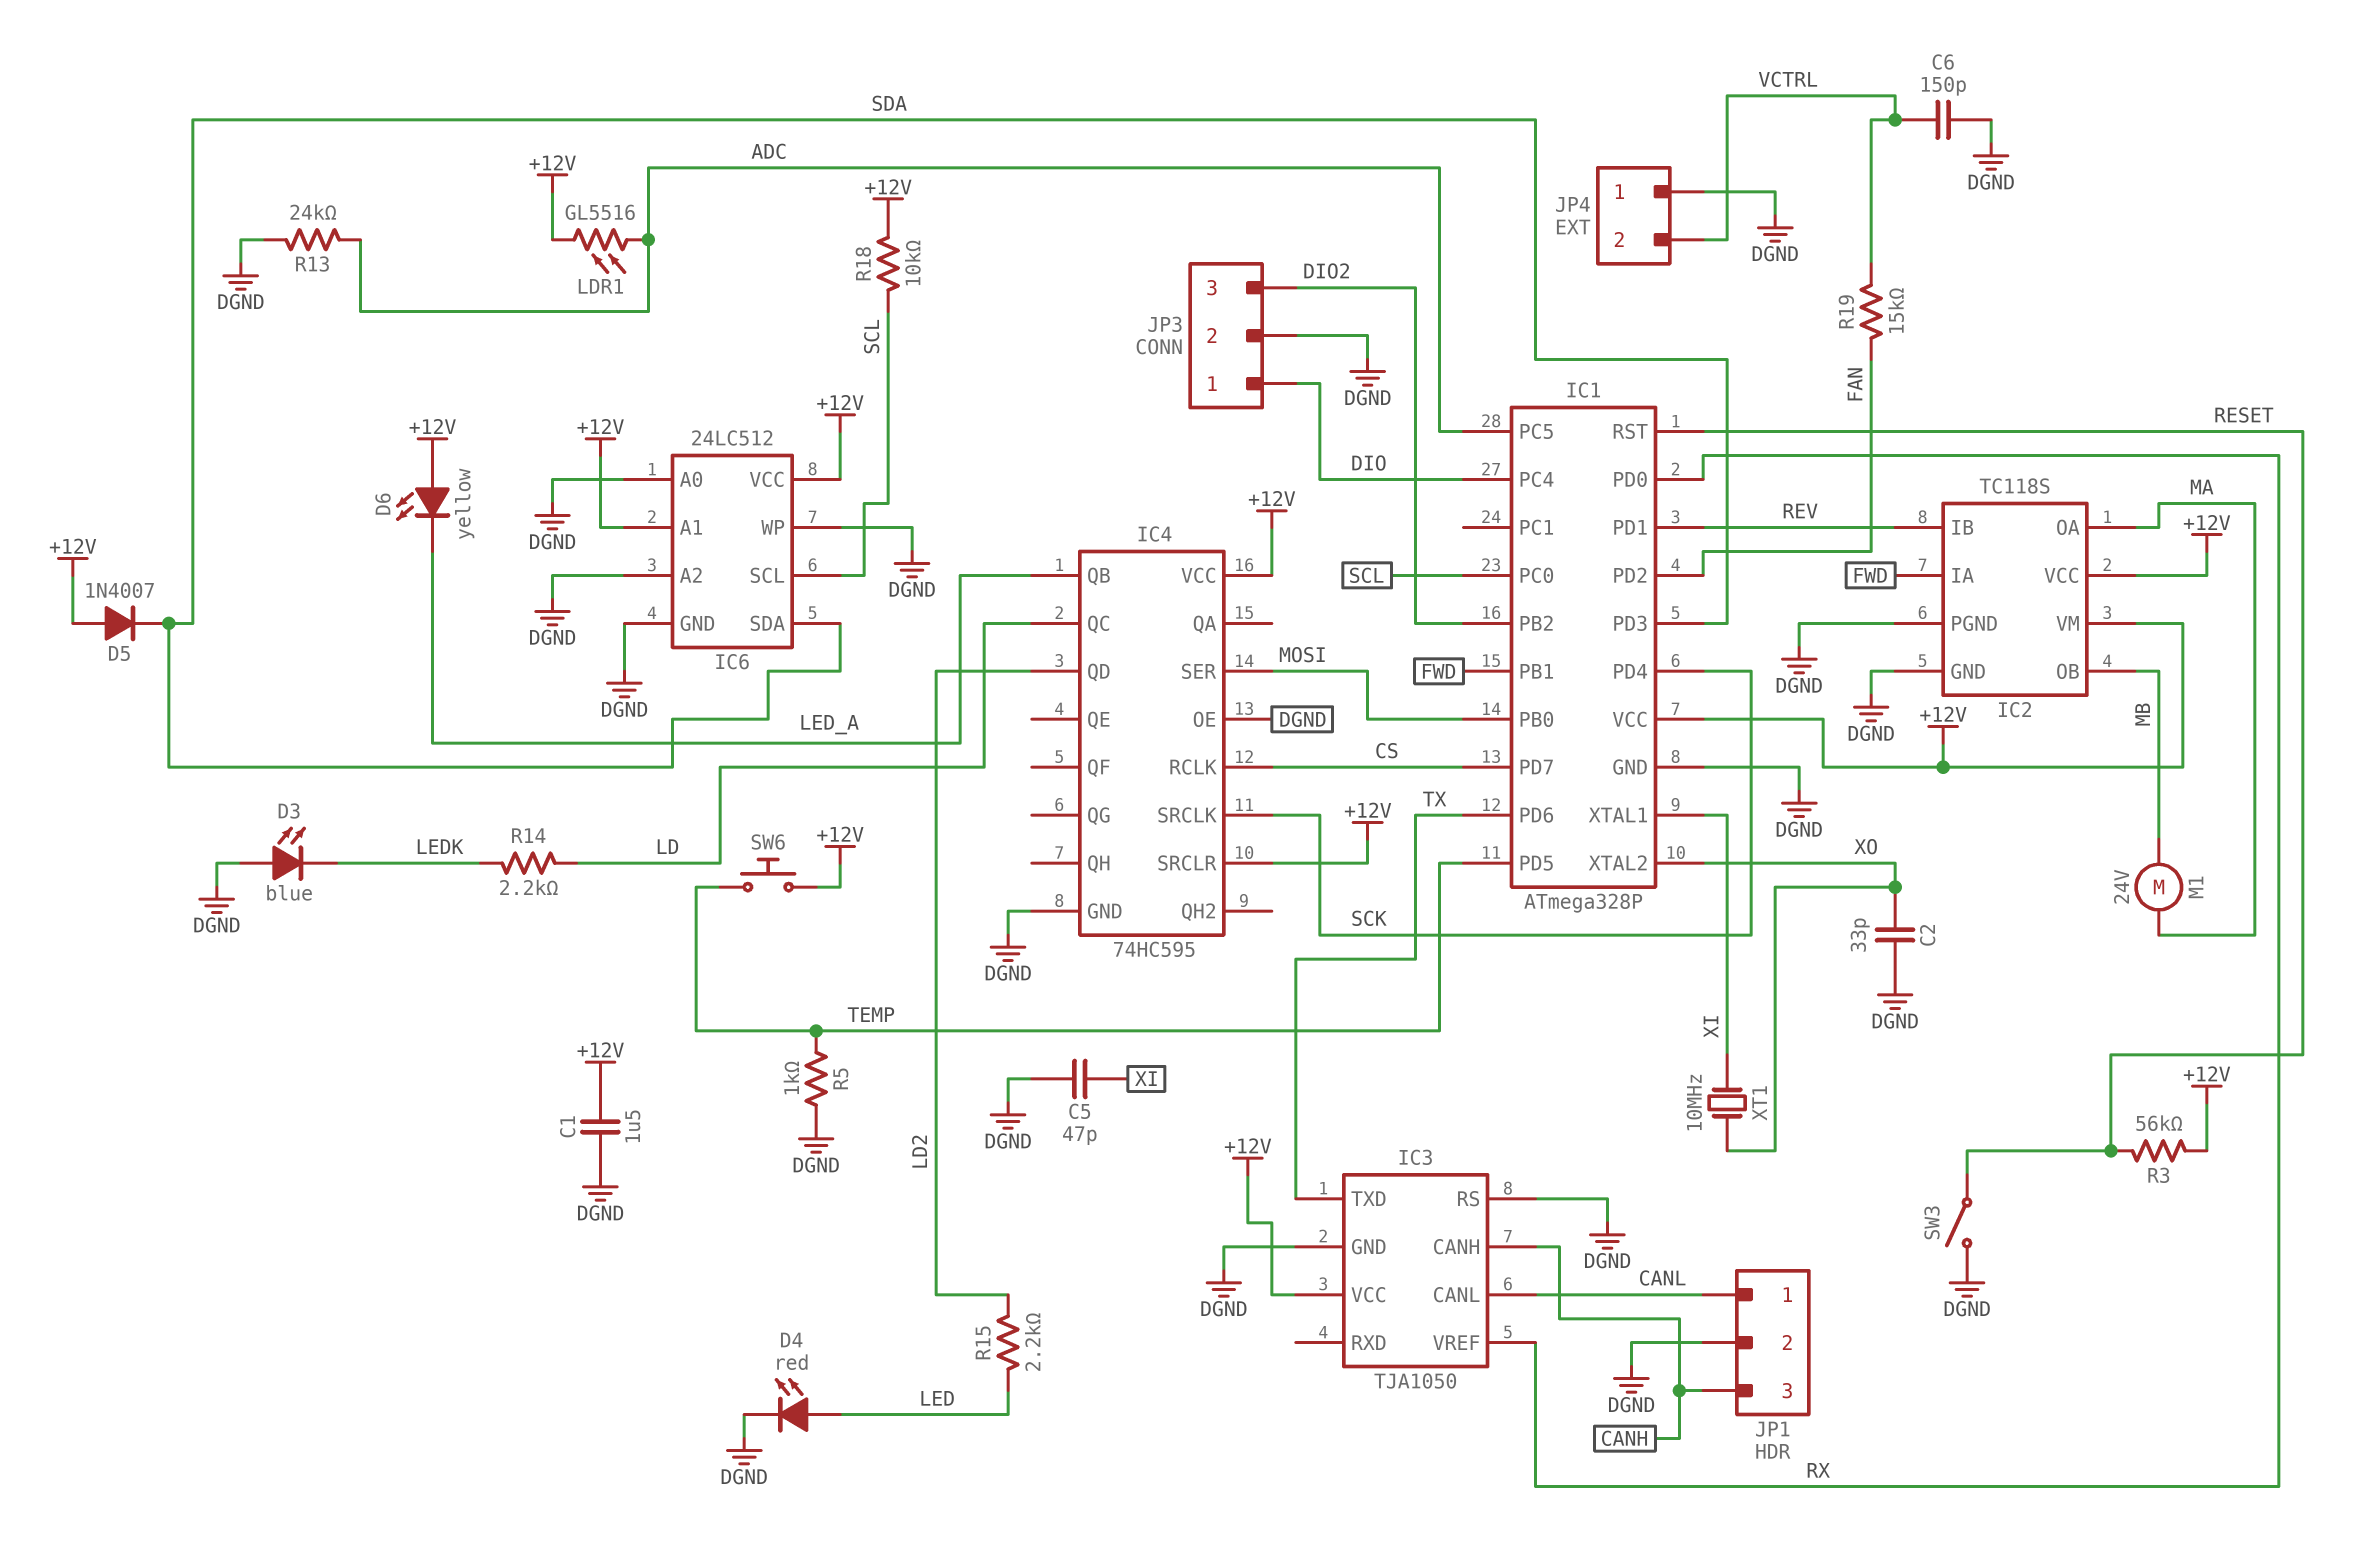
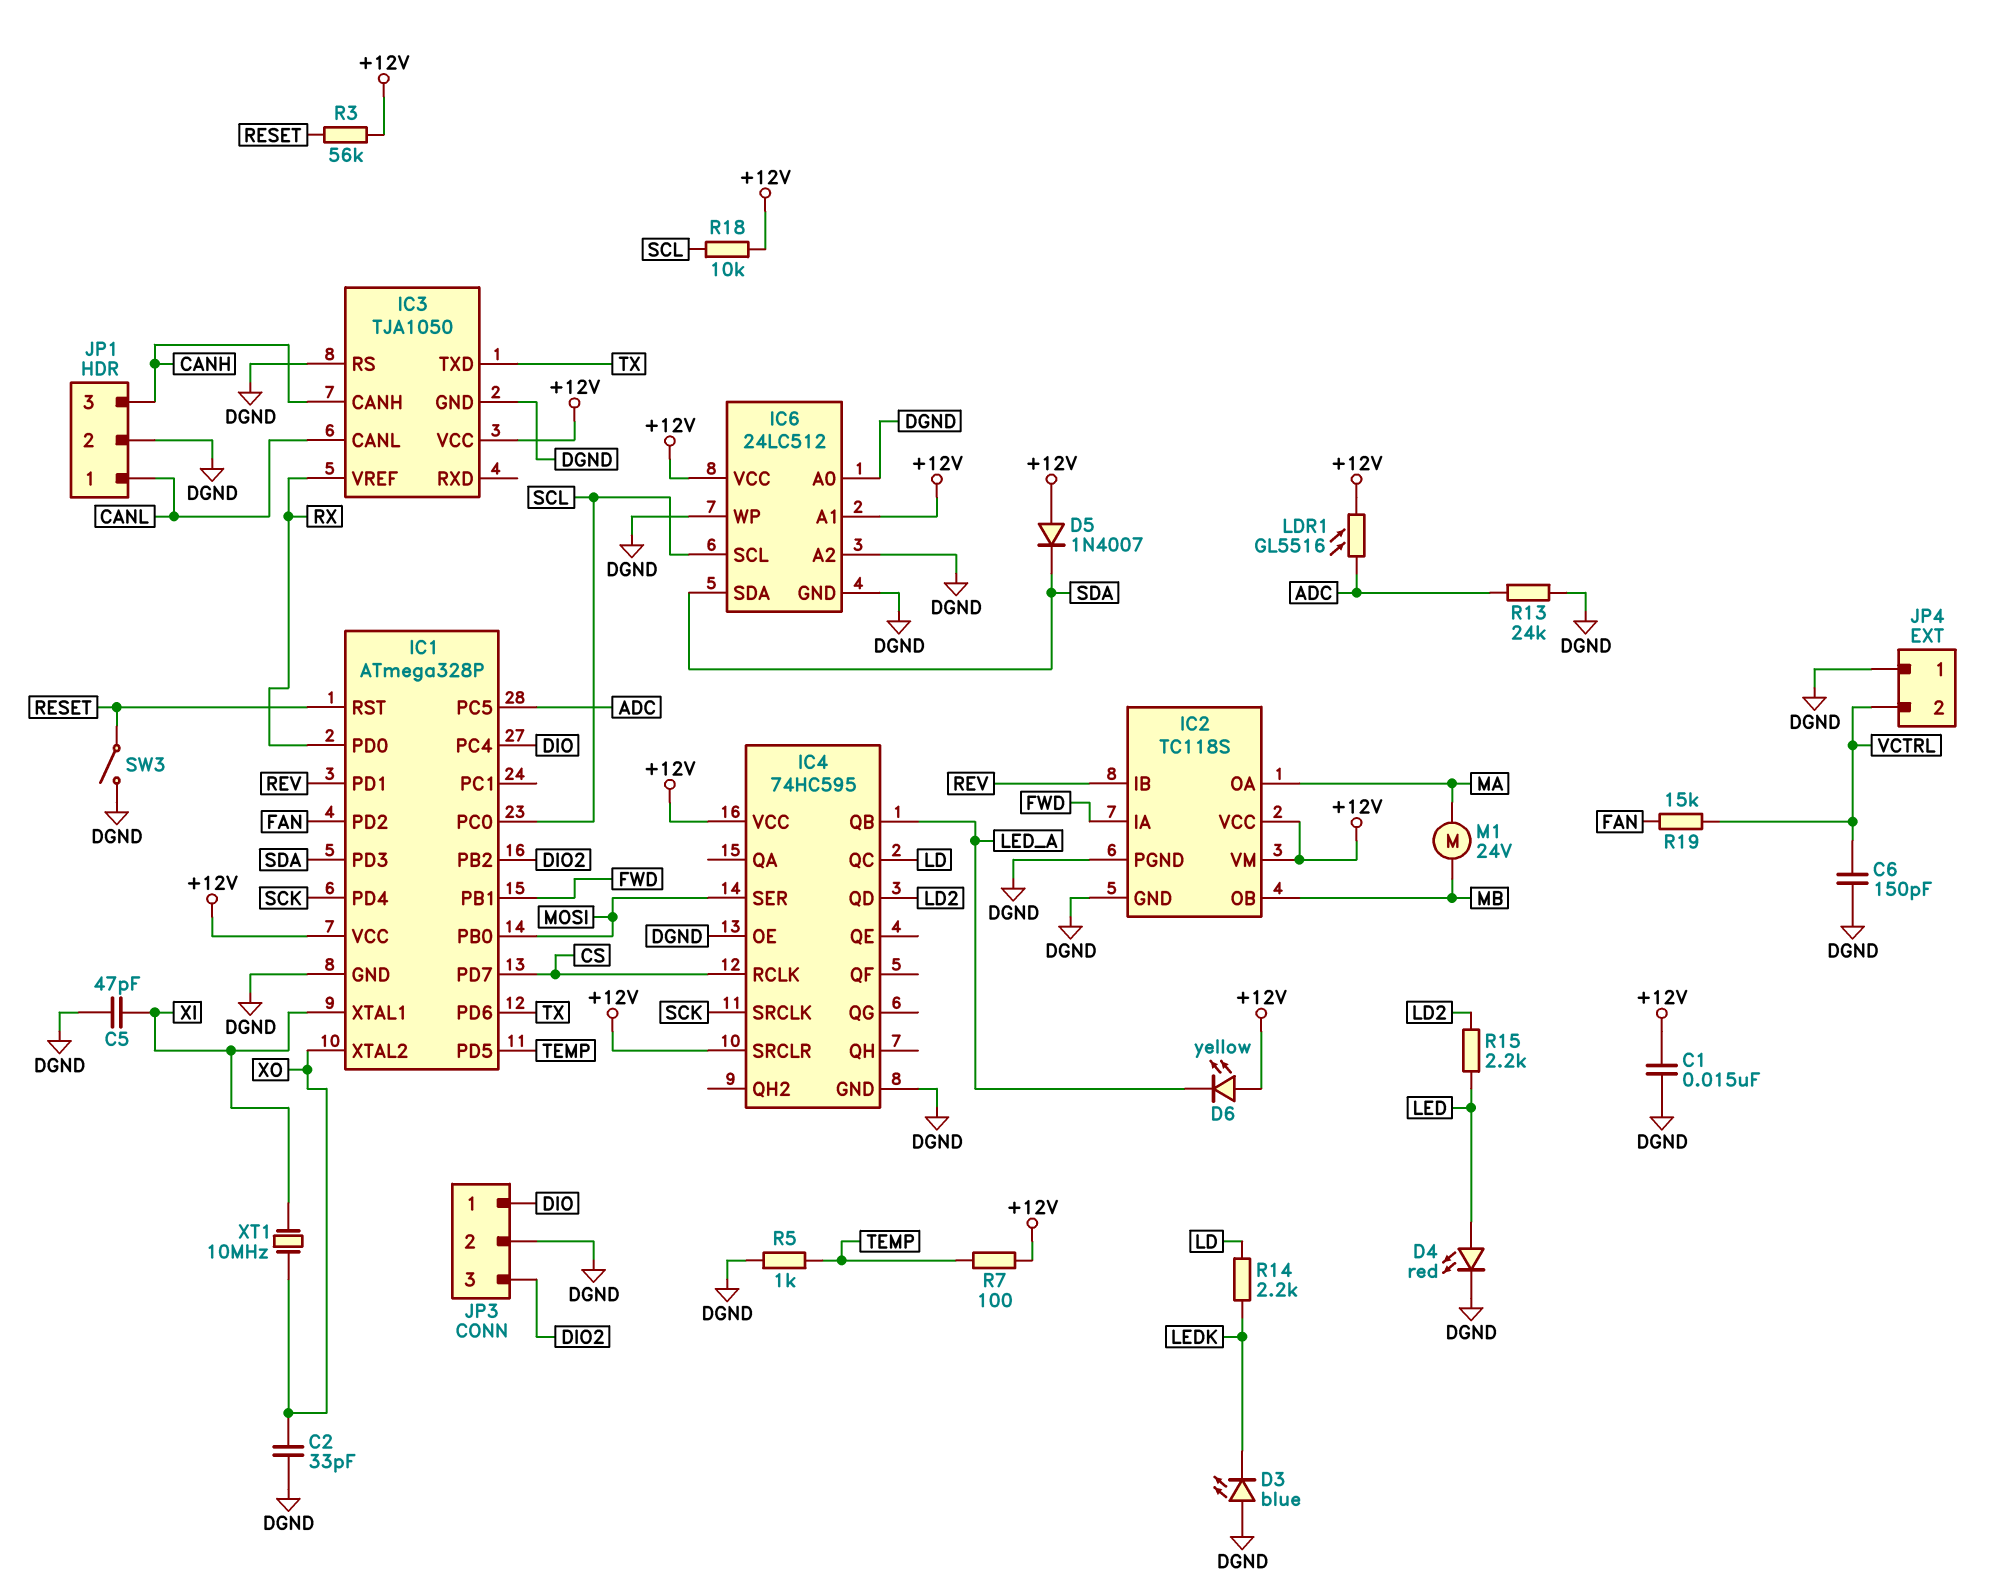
C1: 1.5uF (+12V, DGND) -> 15nF (+12V, DGND)
R7: none -> 100 (+12V, TEMP)
SW6: button (+12V, TEMP) -> none

